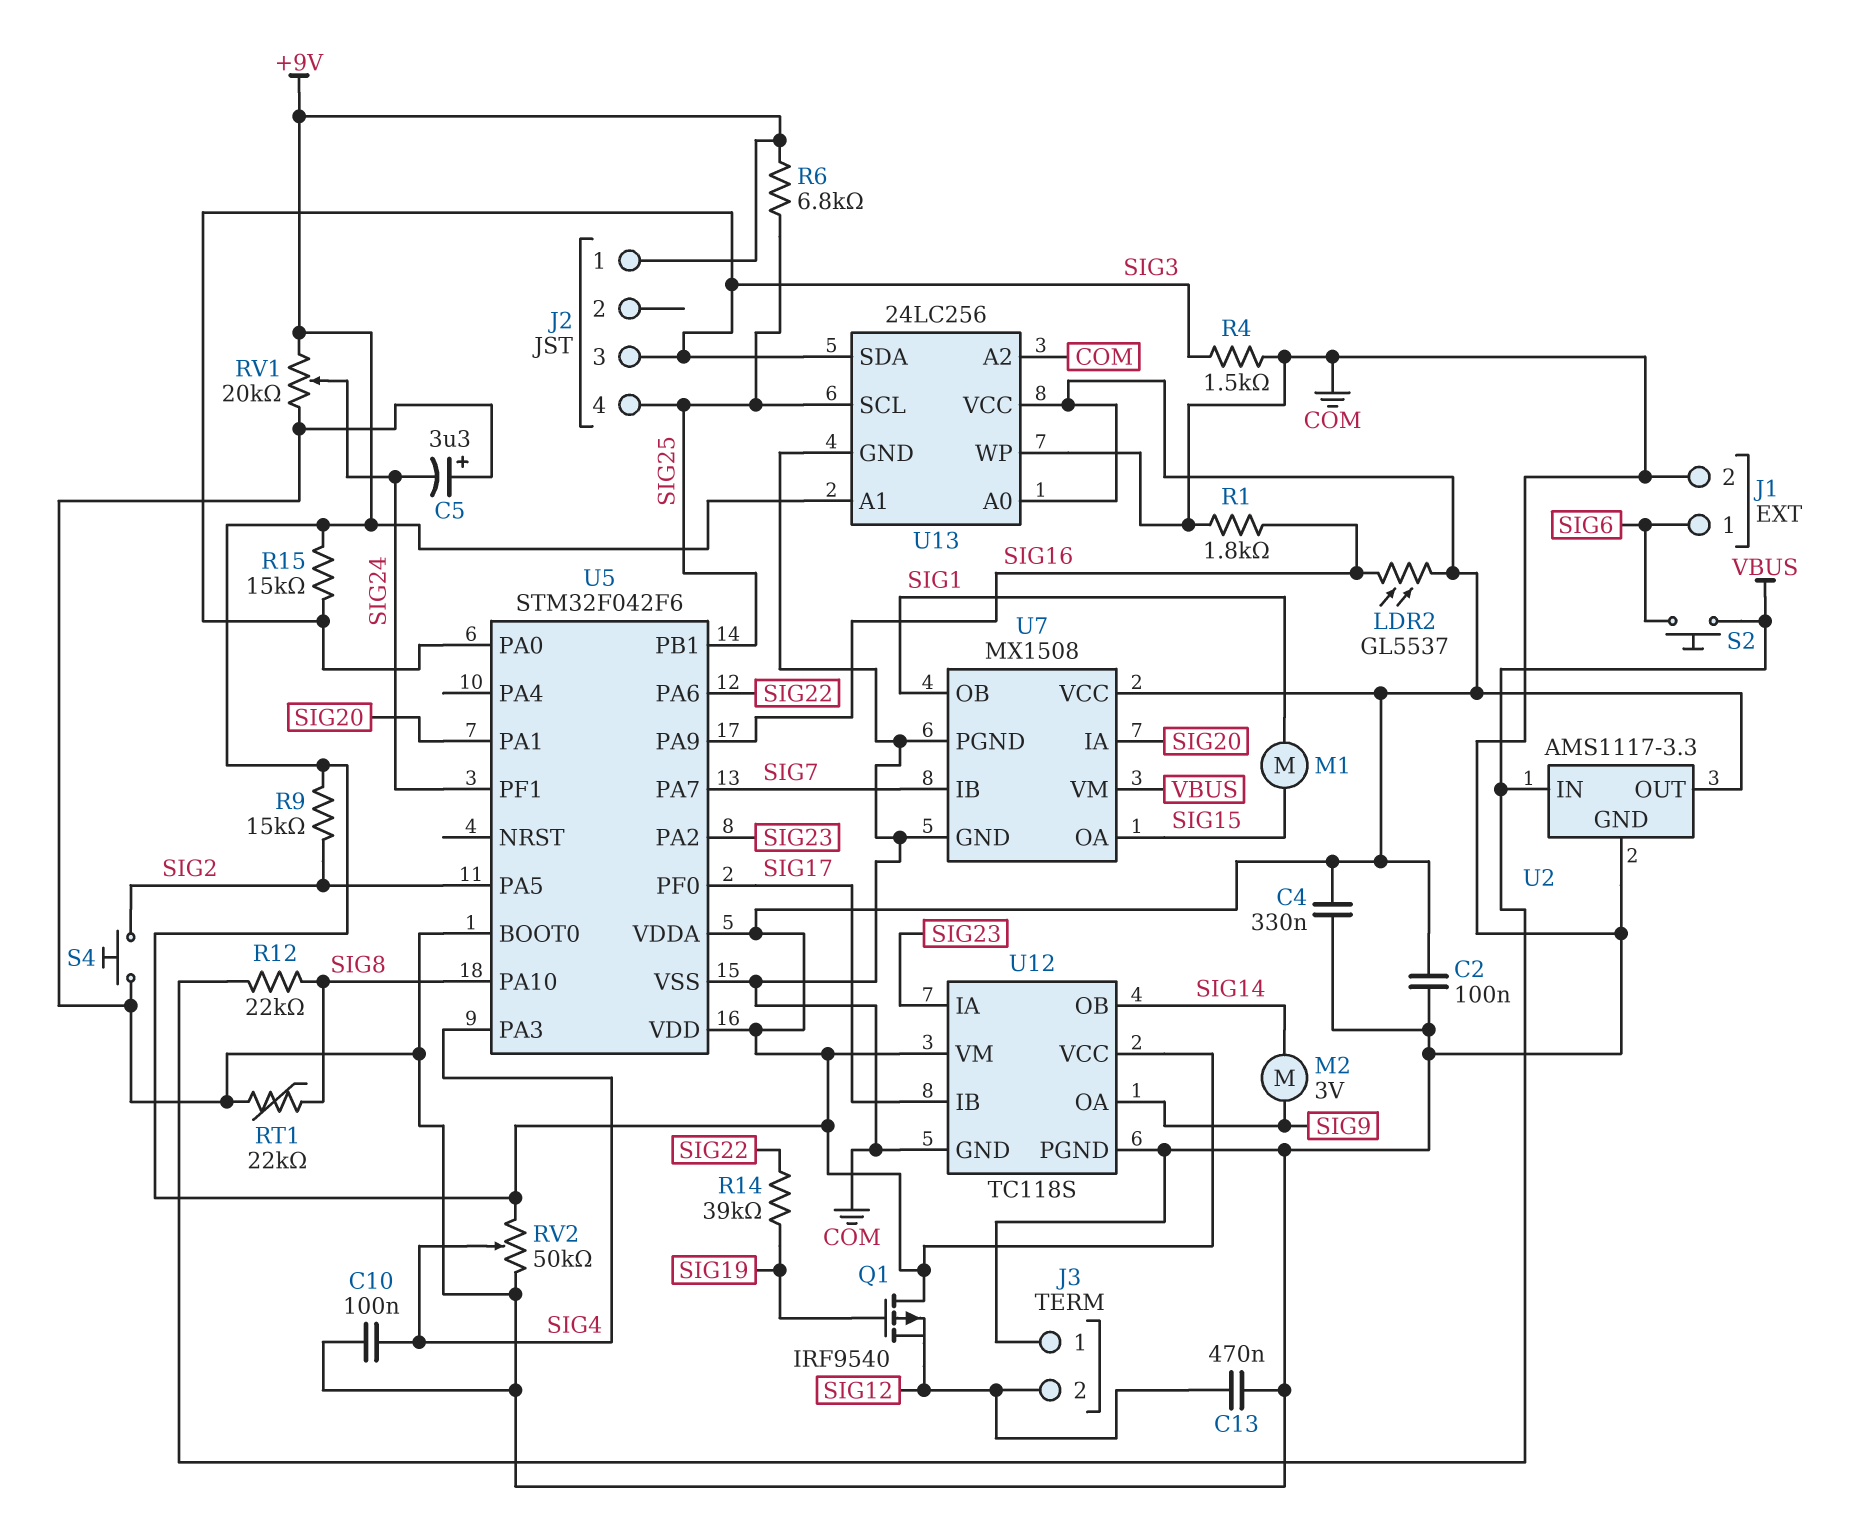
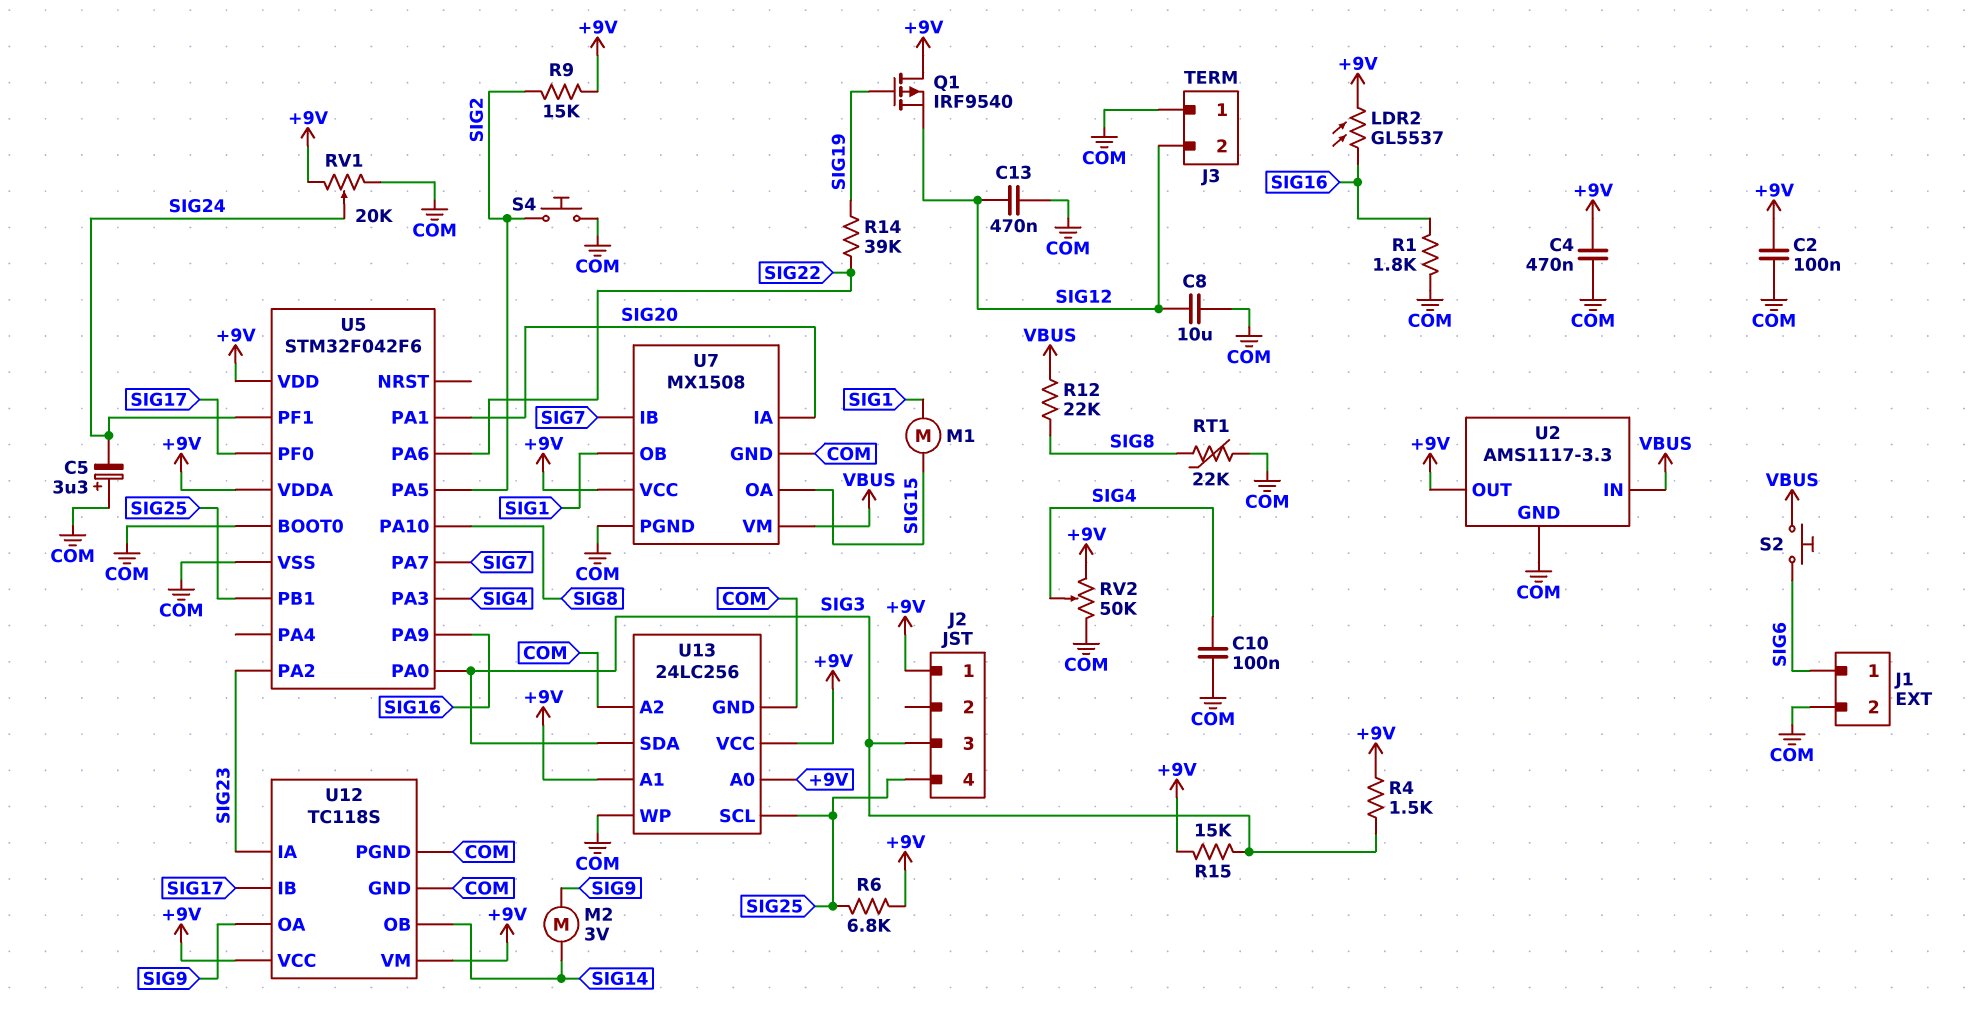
C4: 330nF (+9V, COM) -> 470nF (+9V, COM)
C8: none -> 10uF (COM, SIG12)
R4: 1.5k (COM, SIG3) -> 1.5k (+9V, SIG3)

